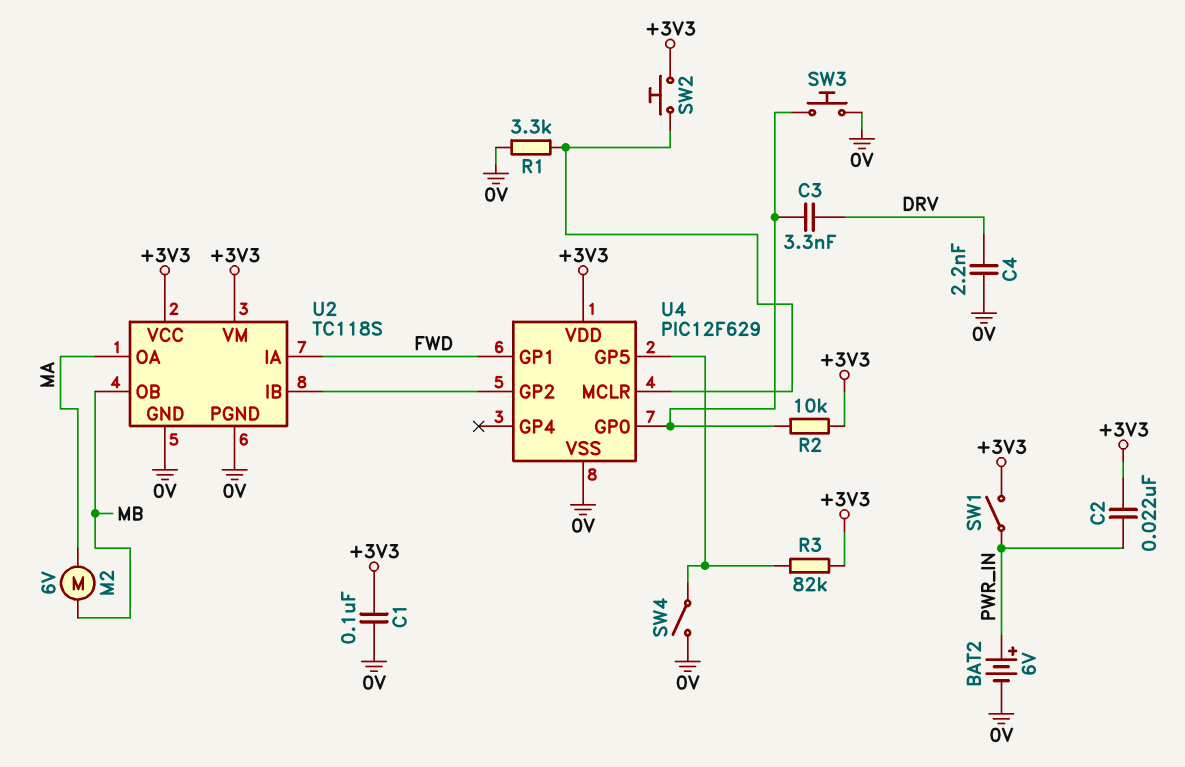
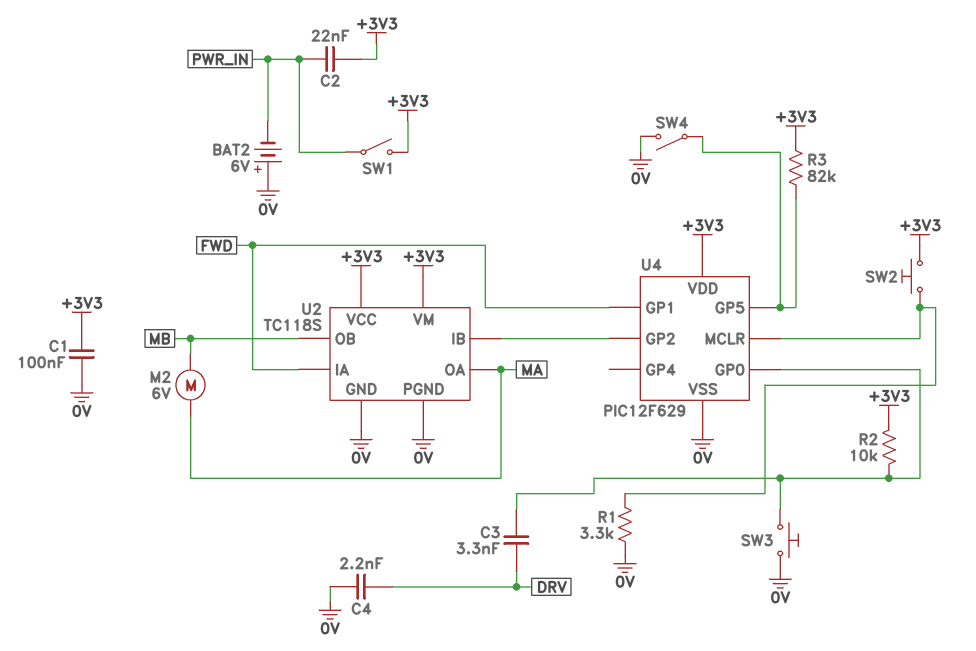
BAT2: 6V (plus PWR_IN, minus 0V) -> 6V (plus 0V, minus PWR_IN)

